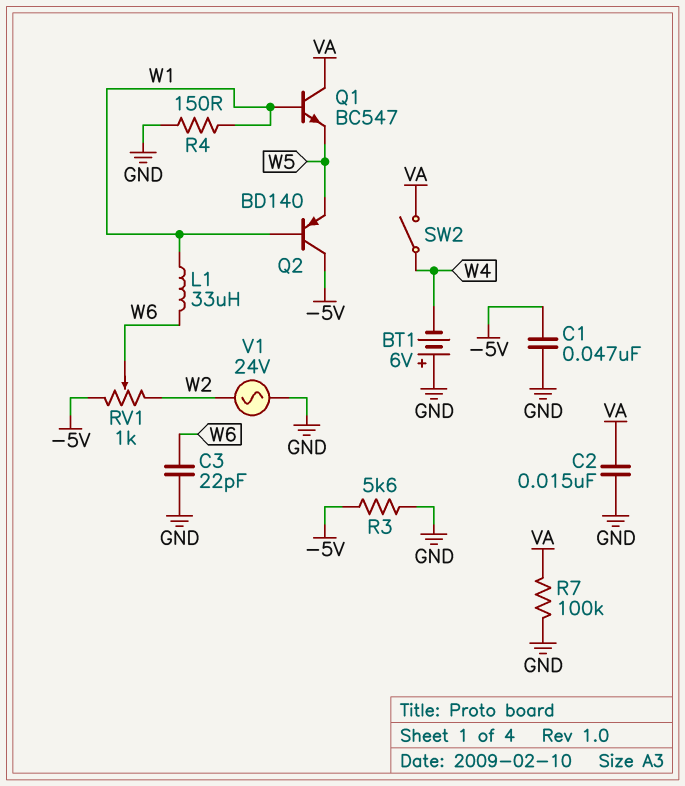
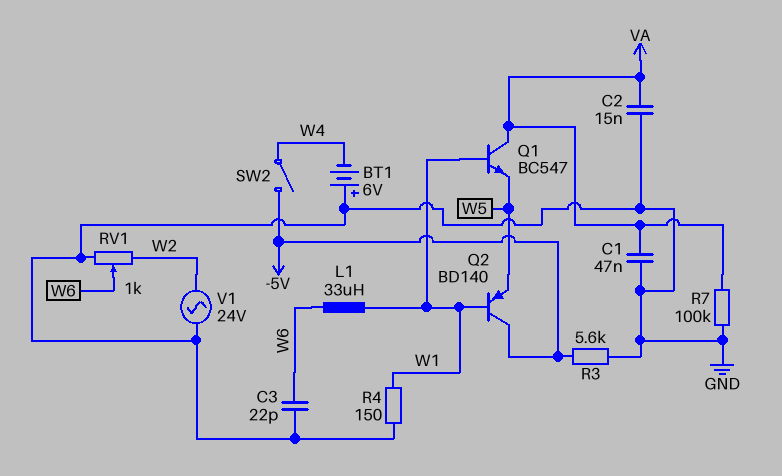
C1: 47nF (-5V, GND) -> 47nF (GND, VA)
RV1: 1k (-5V, W2, wiper W6) -> 1k (GND, W2, wiper W6)
SW2: switch (VA, W4) -> switch (-5V, W4)

